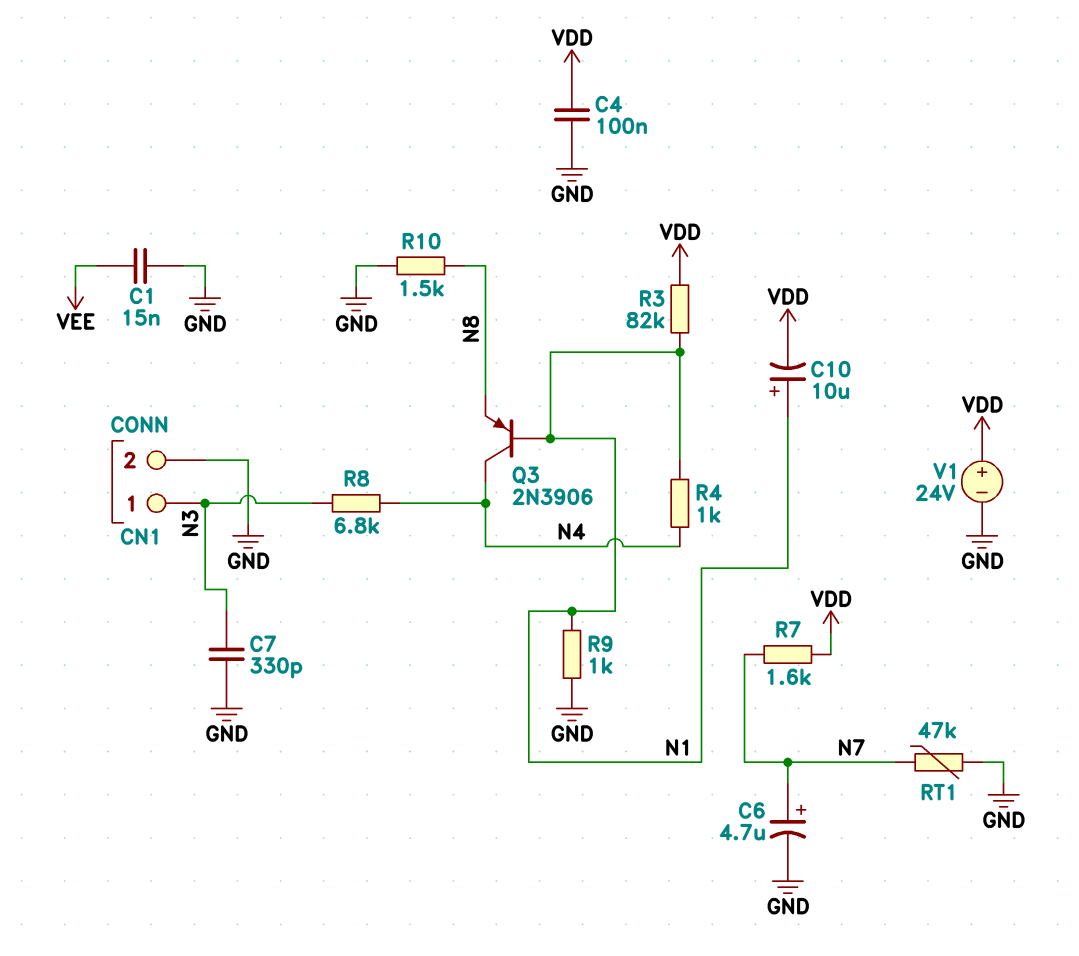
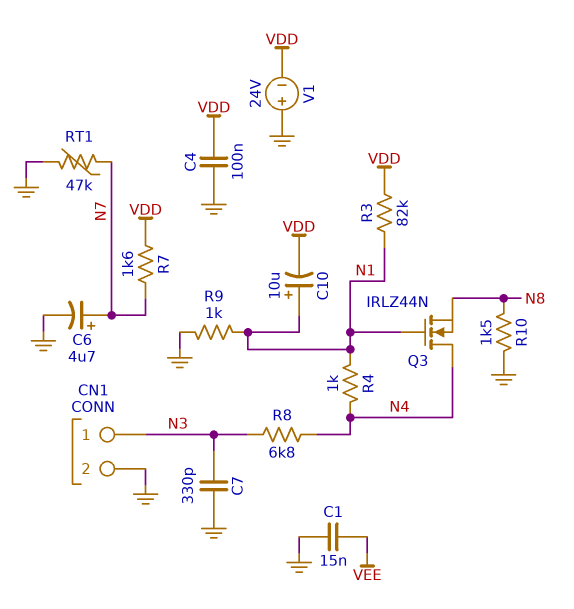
Q3: PNP 2N3906 (B N1, C N4, E N8) -> NMOS IRLZ44N (G N1, D N4, S N8)
V1: 24V (plus VDD, minus GND) -> 24V (plus GND, minus VDD)

